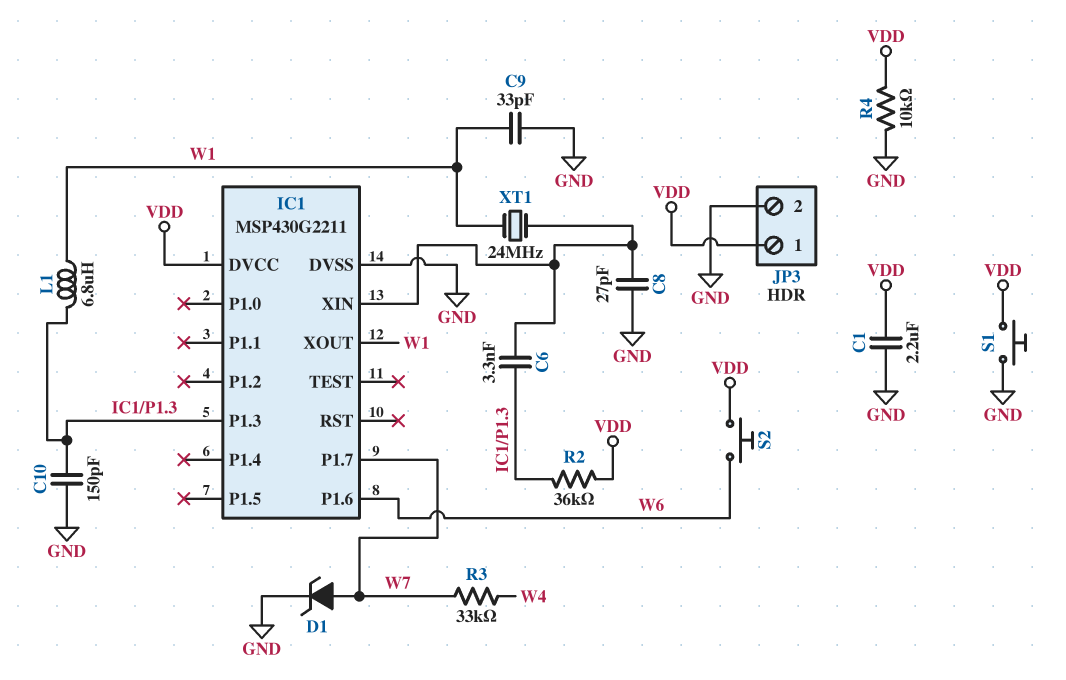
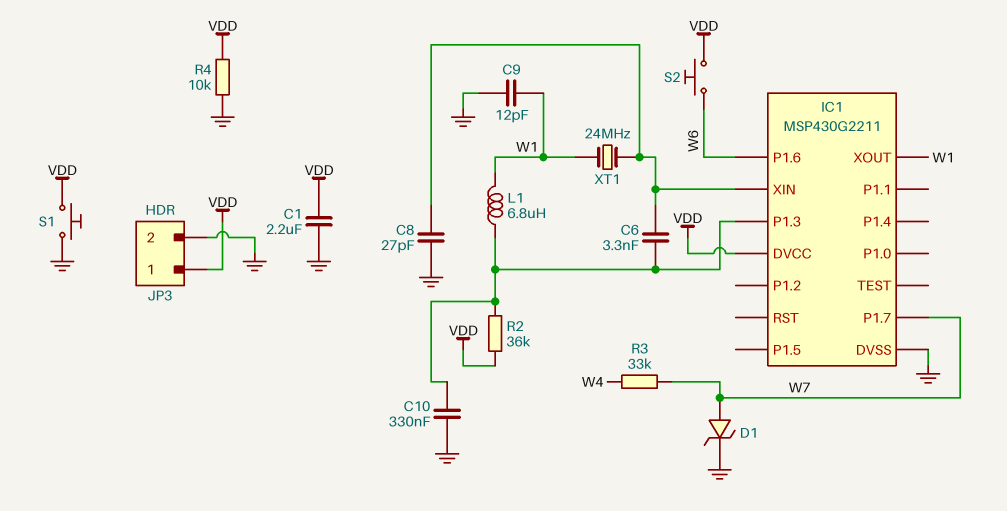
C9: 33pF (GND, W1) -> 12pF (GND, W1)
C10: 150pF (GND, IC1/P1.3) -> 330nF (GND, IC1/P1.3)

